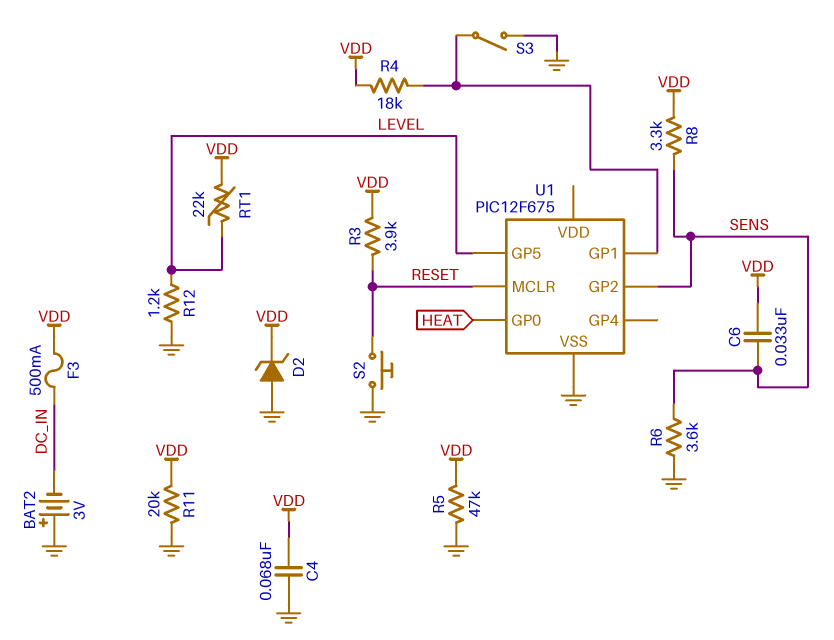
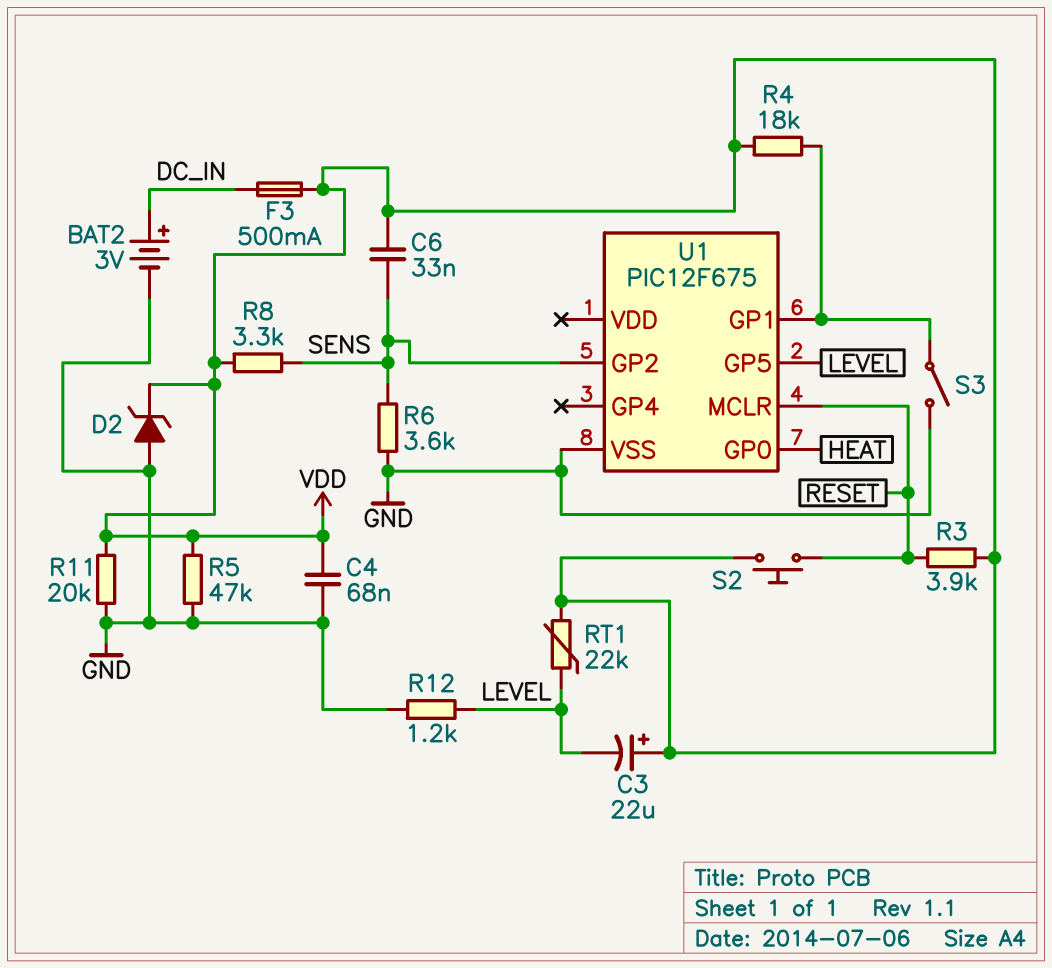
BAT2: 3V (plus GND, minus DC_IN) -> 3V (plus DC_IN, minus GND)
C3: none -> 22uF (plus VDD, minus LEVEL)
S2: button (GND, RESET) -> button (RESET, VDD)

